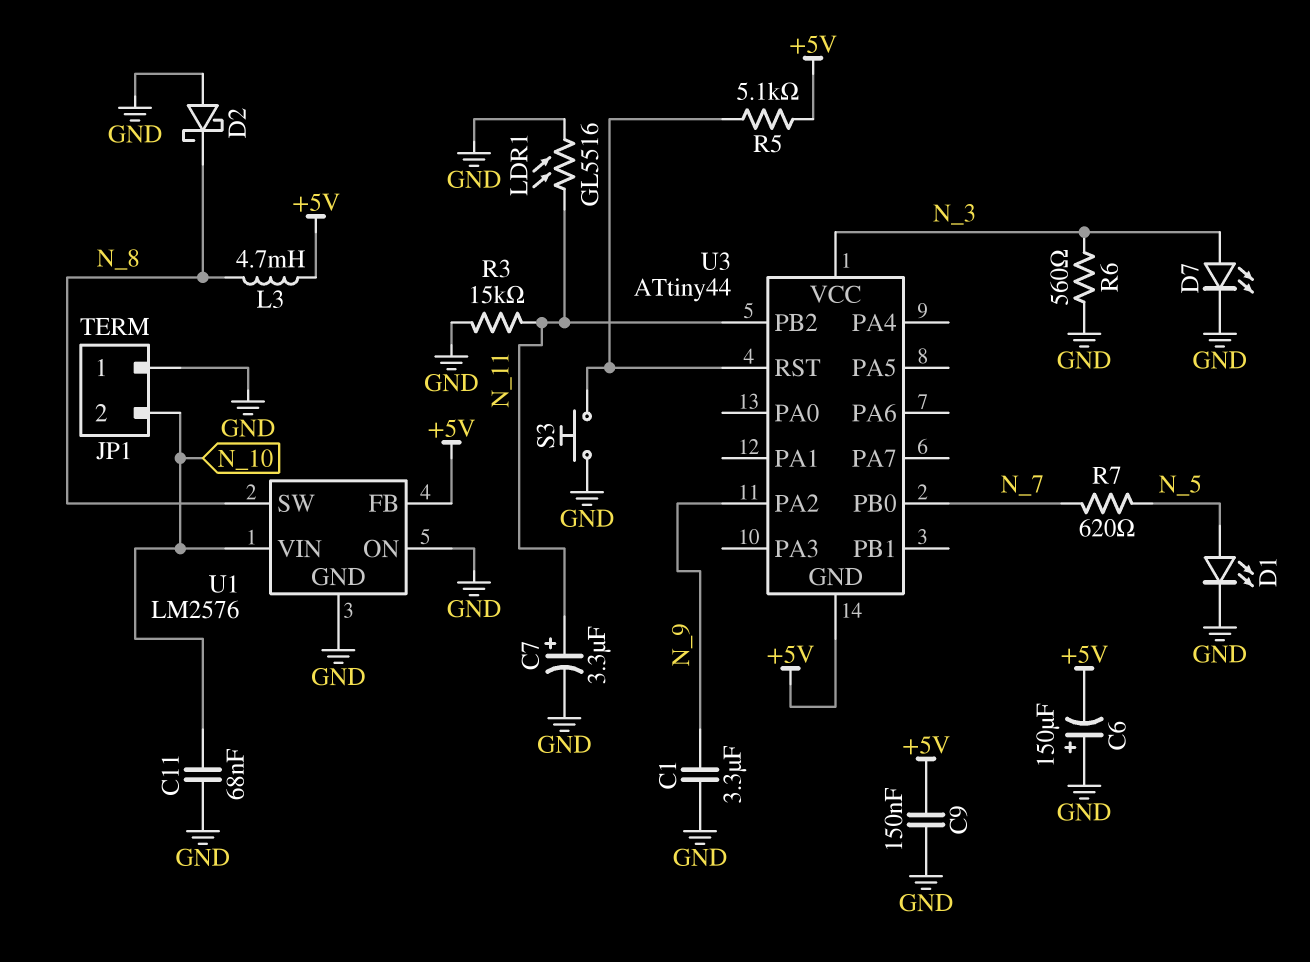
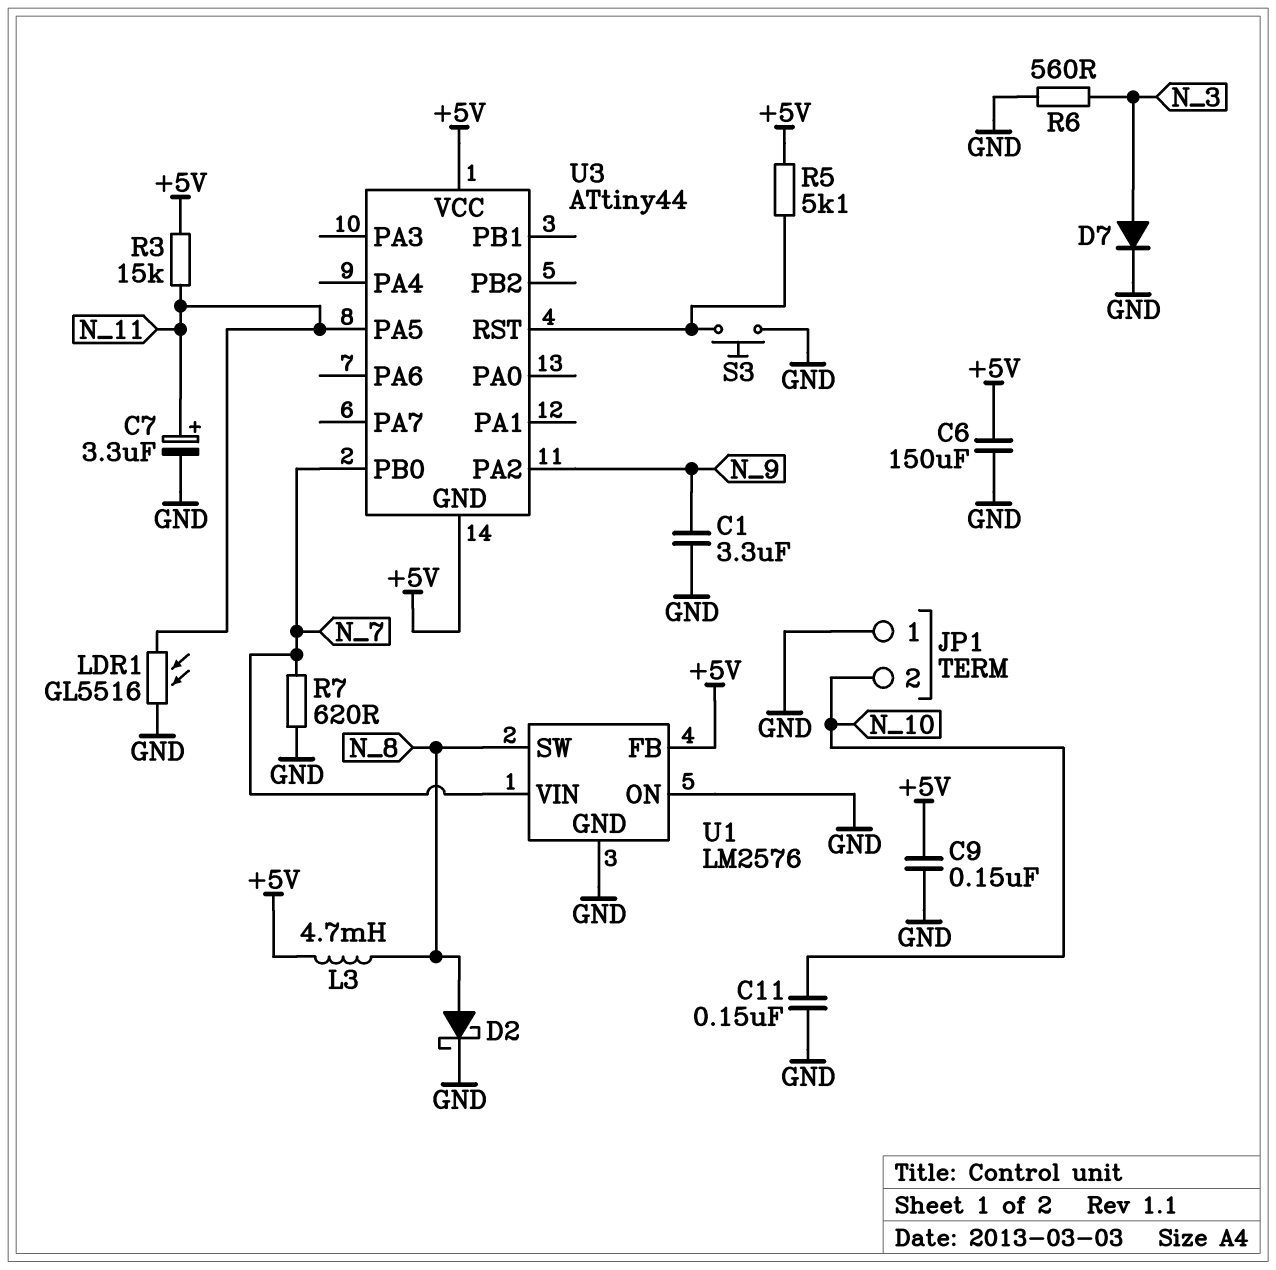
C6: 150uF (plus GND, minus +5V) -> 150uF (+5V, GND)
C11: 68nF (GND, N_10) -> 150nF (GND, N_10)
D1: LED (A N_5, K GND) -> none
D2: schottky (A GND, K N_8) -> schottky (A N_8, K GND)
D7: LED (A N_3, K GND) -> diode (A N_3, K GND)
R3: 15k (GND, N_11) -> 15k (+5V, N_11)
R7: 620 (N_5, N_7) -> 620 (GND, N_7)
U1 pin VIN: N_10 -> N_7
U3 pin PA5: none -> N_11
U3 pin PB2: N_11 -> none
U3 pin VCC: N_3 -> +5V

